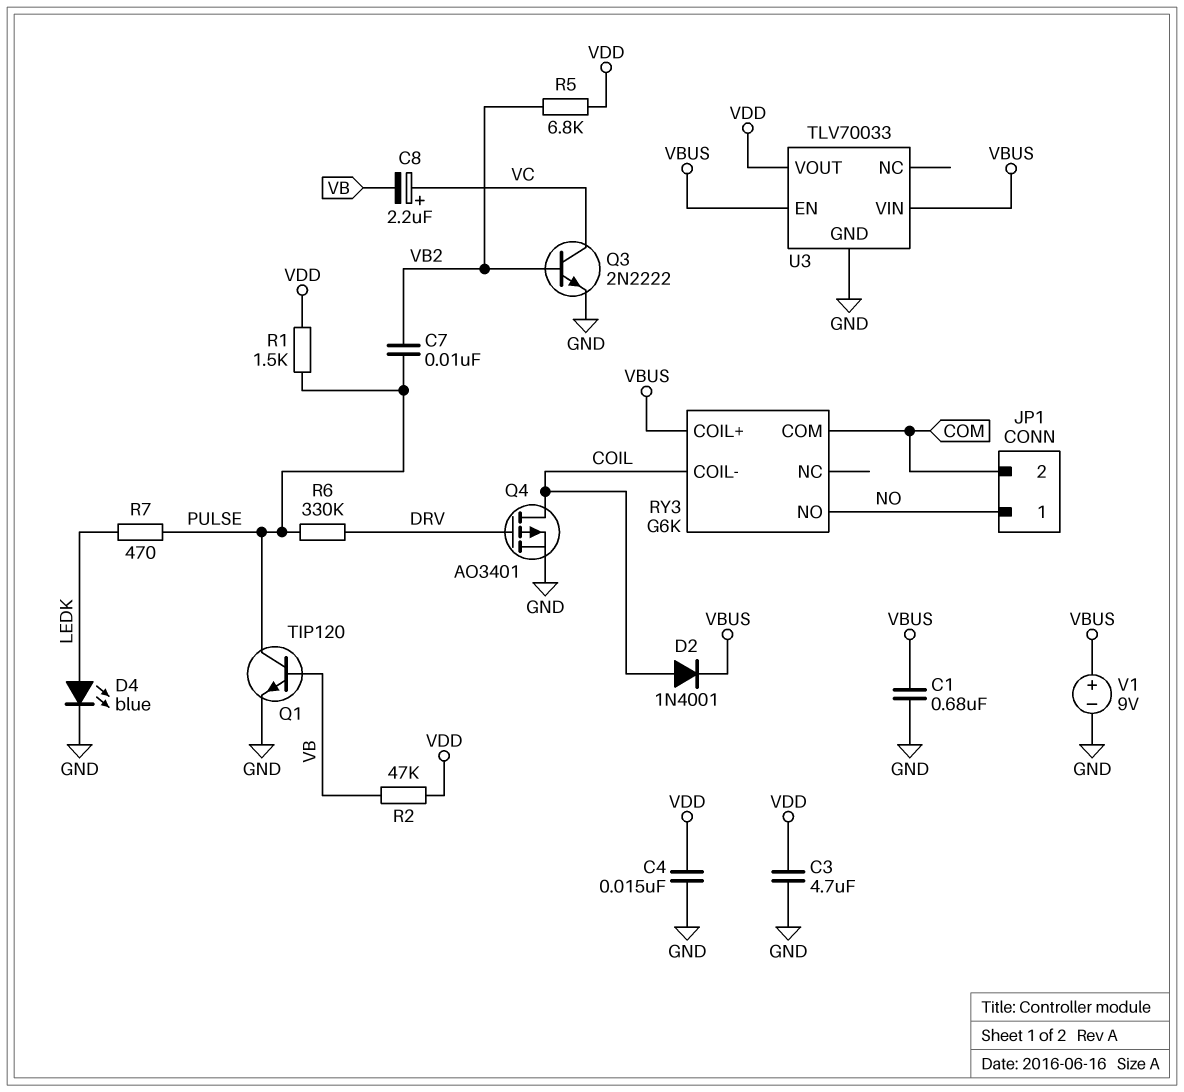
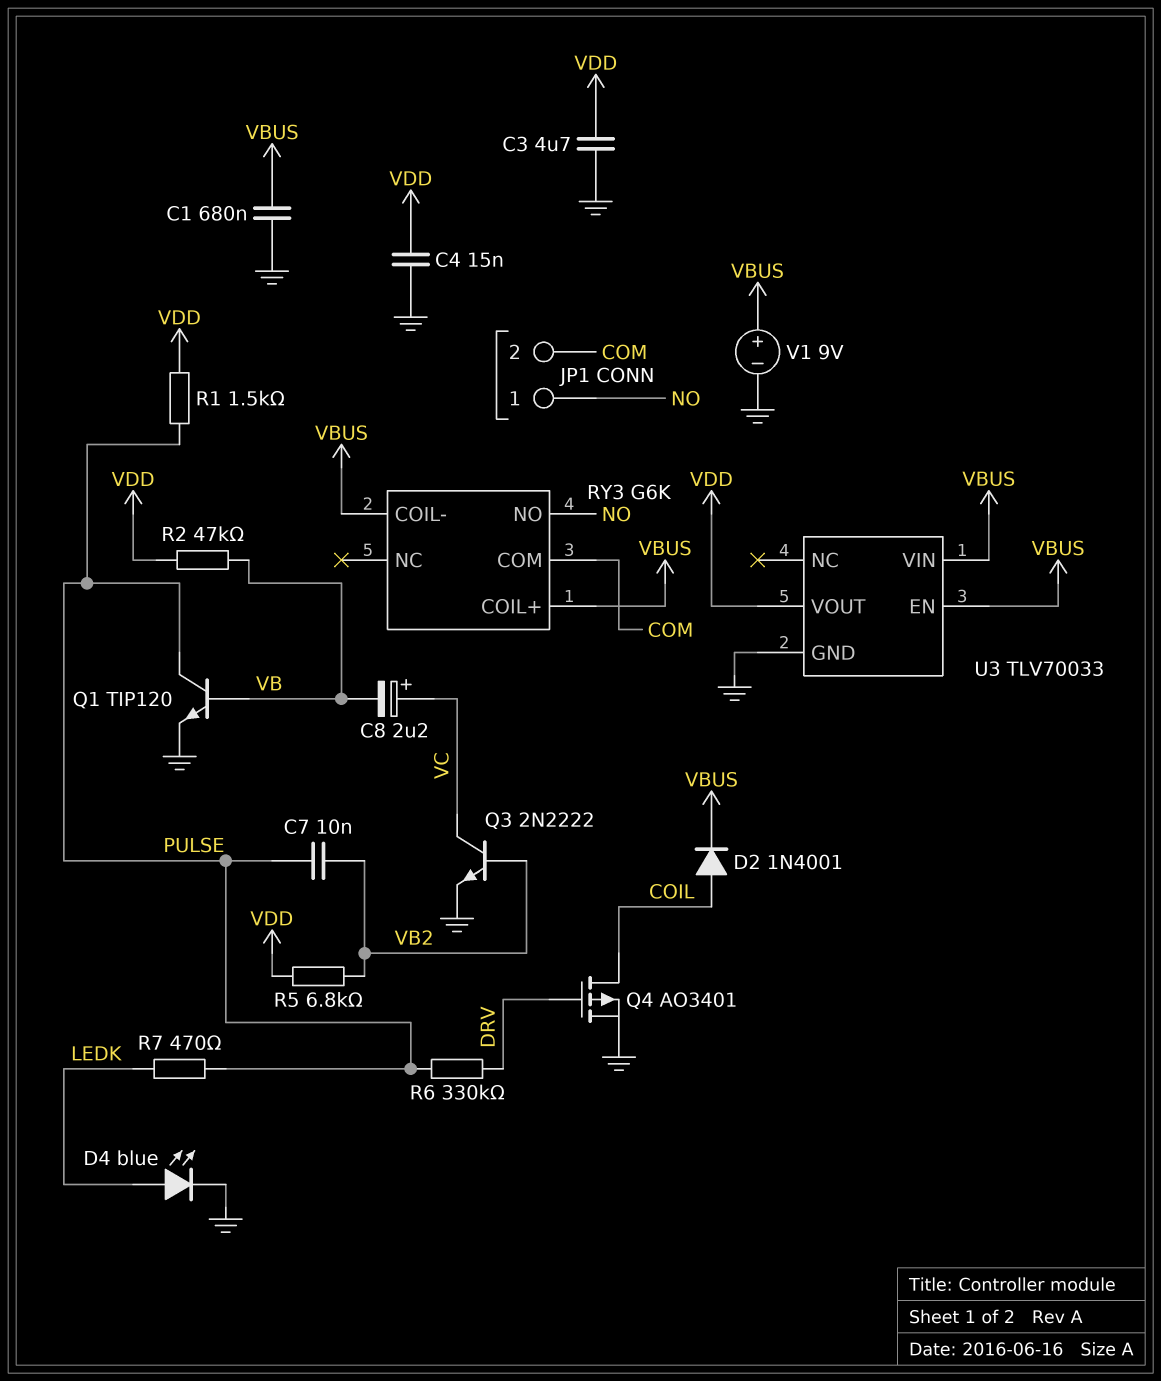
RY3 pin COIL-: COIL -> VBUS

